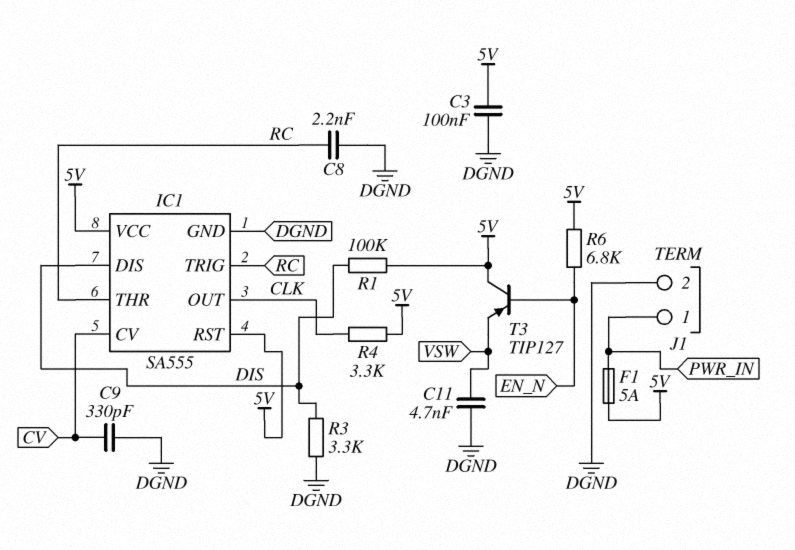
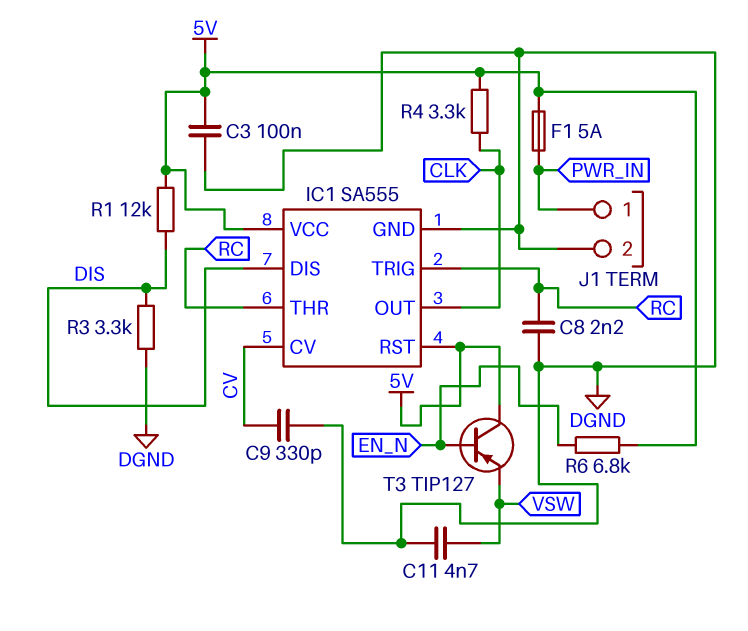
R1: 100k (5V, DIS) -> 12k (5V, DIS)

